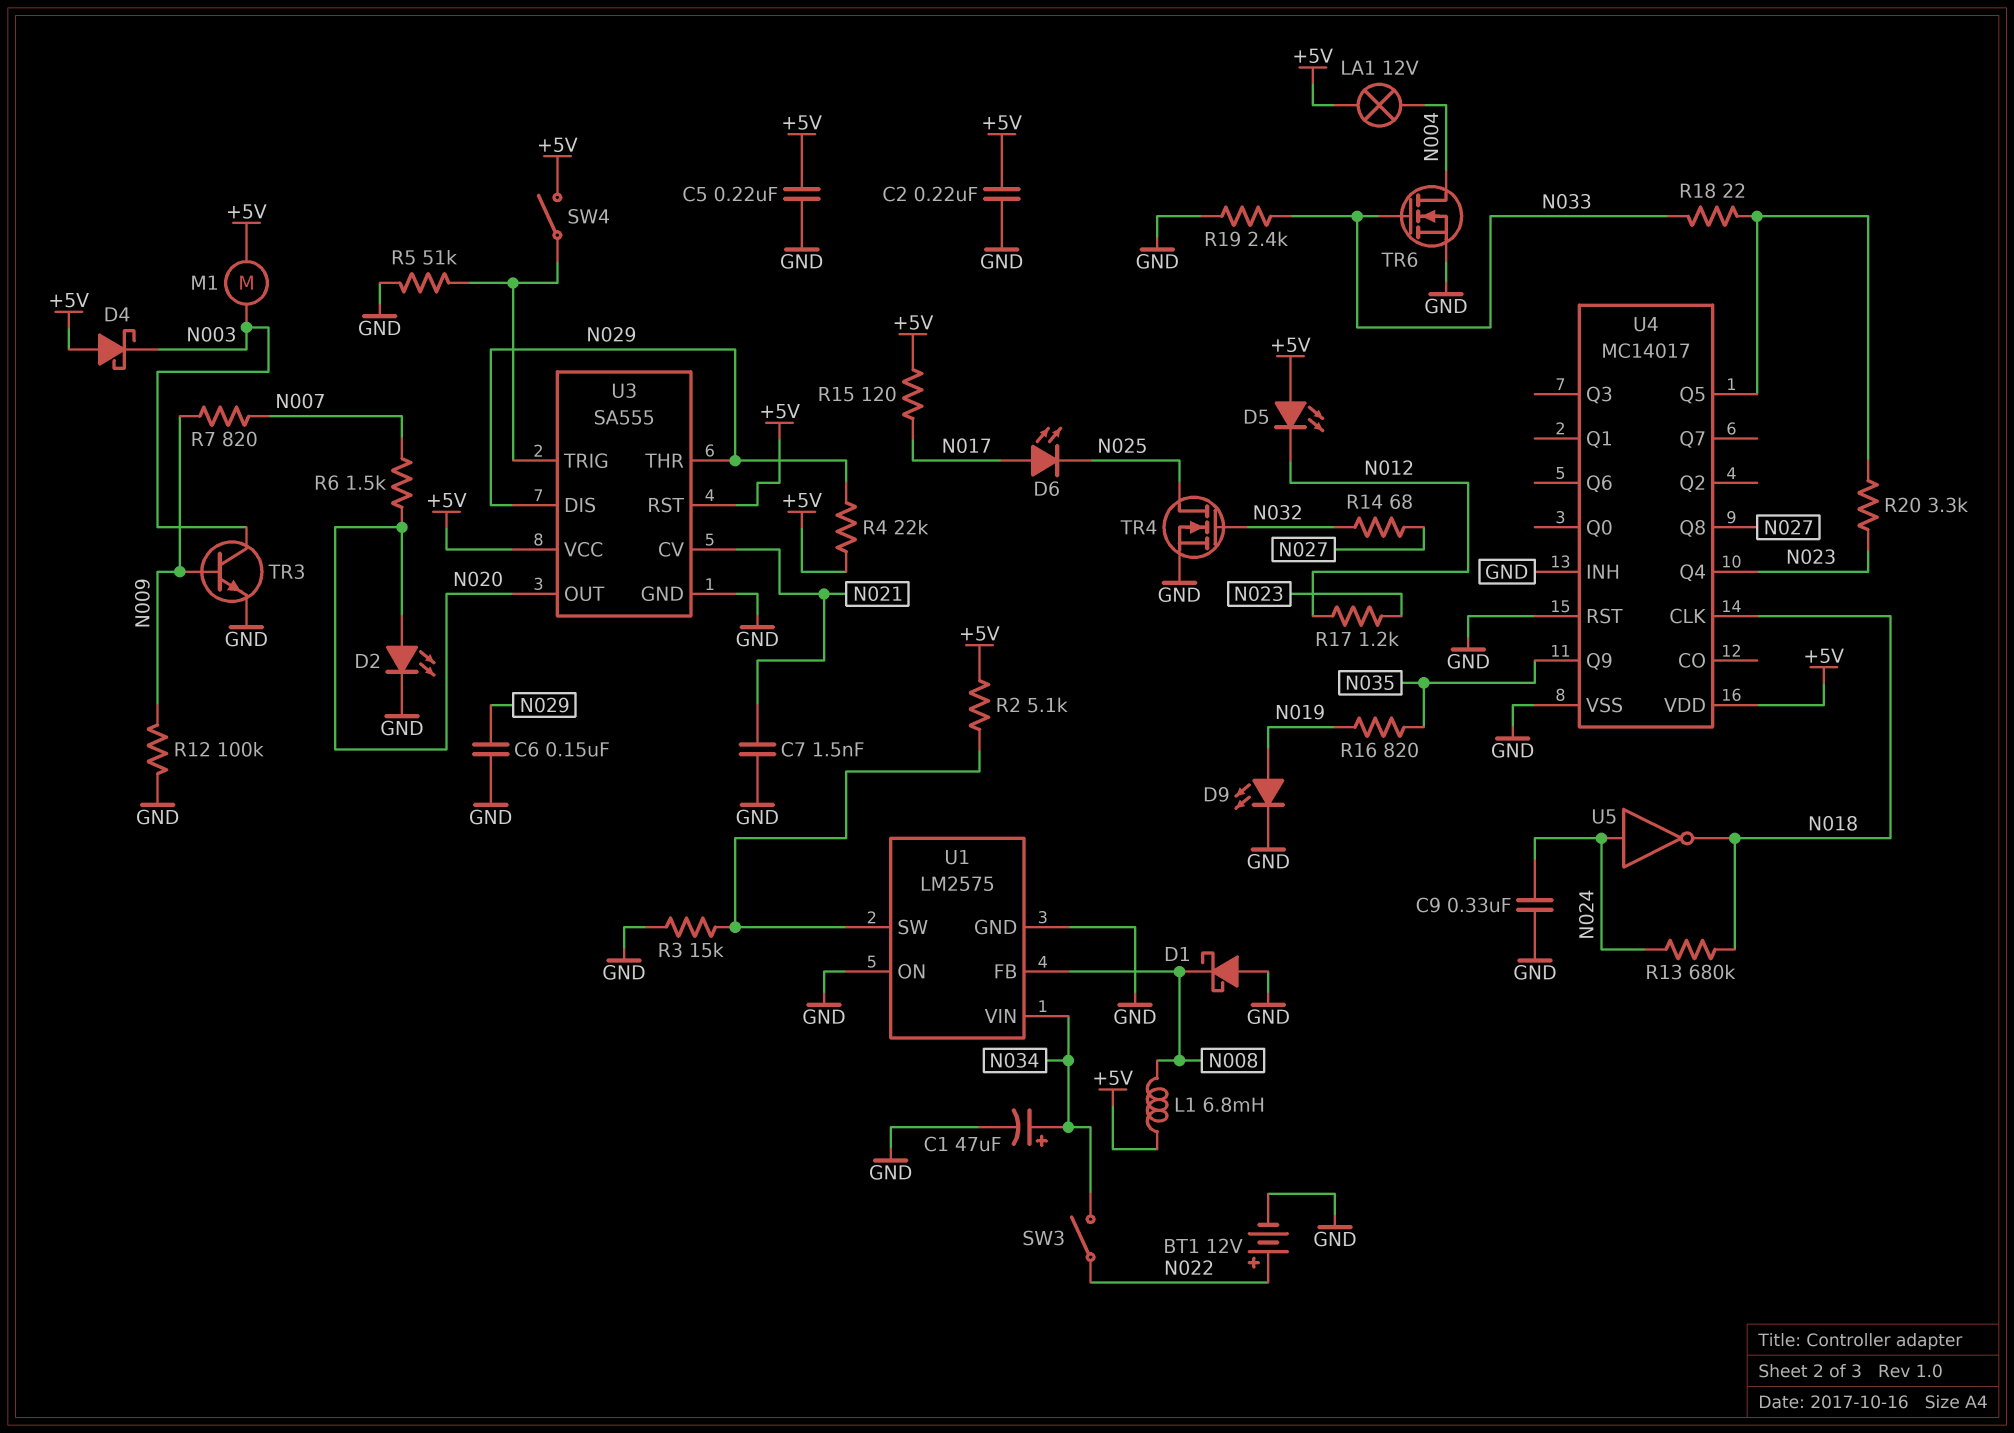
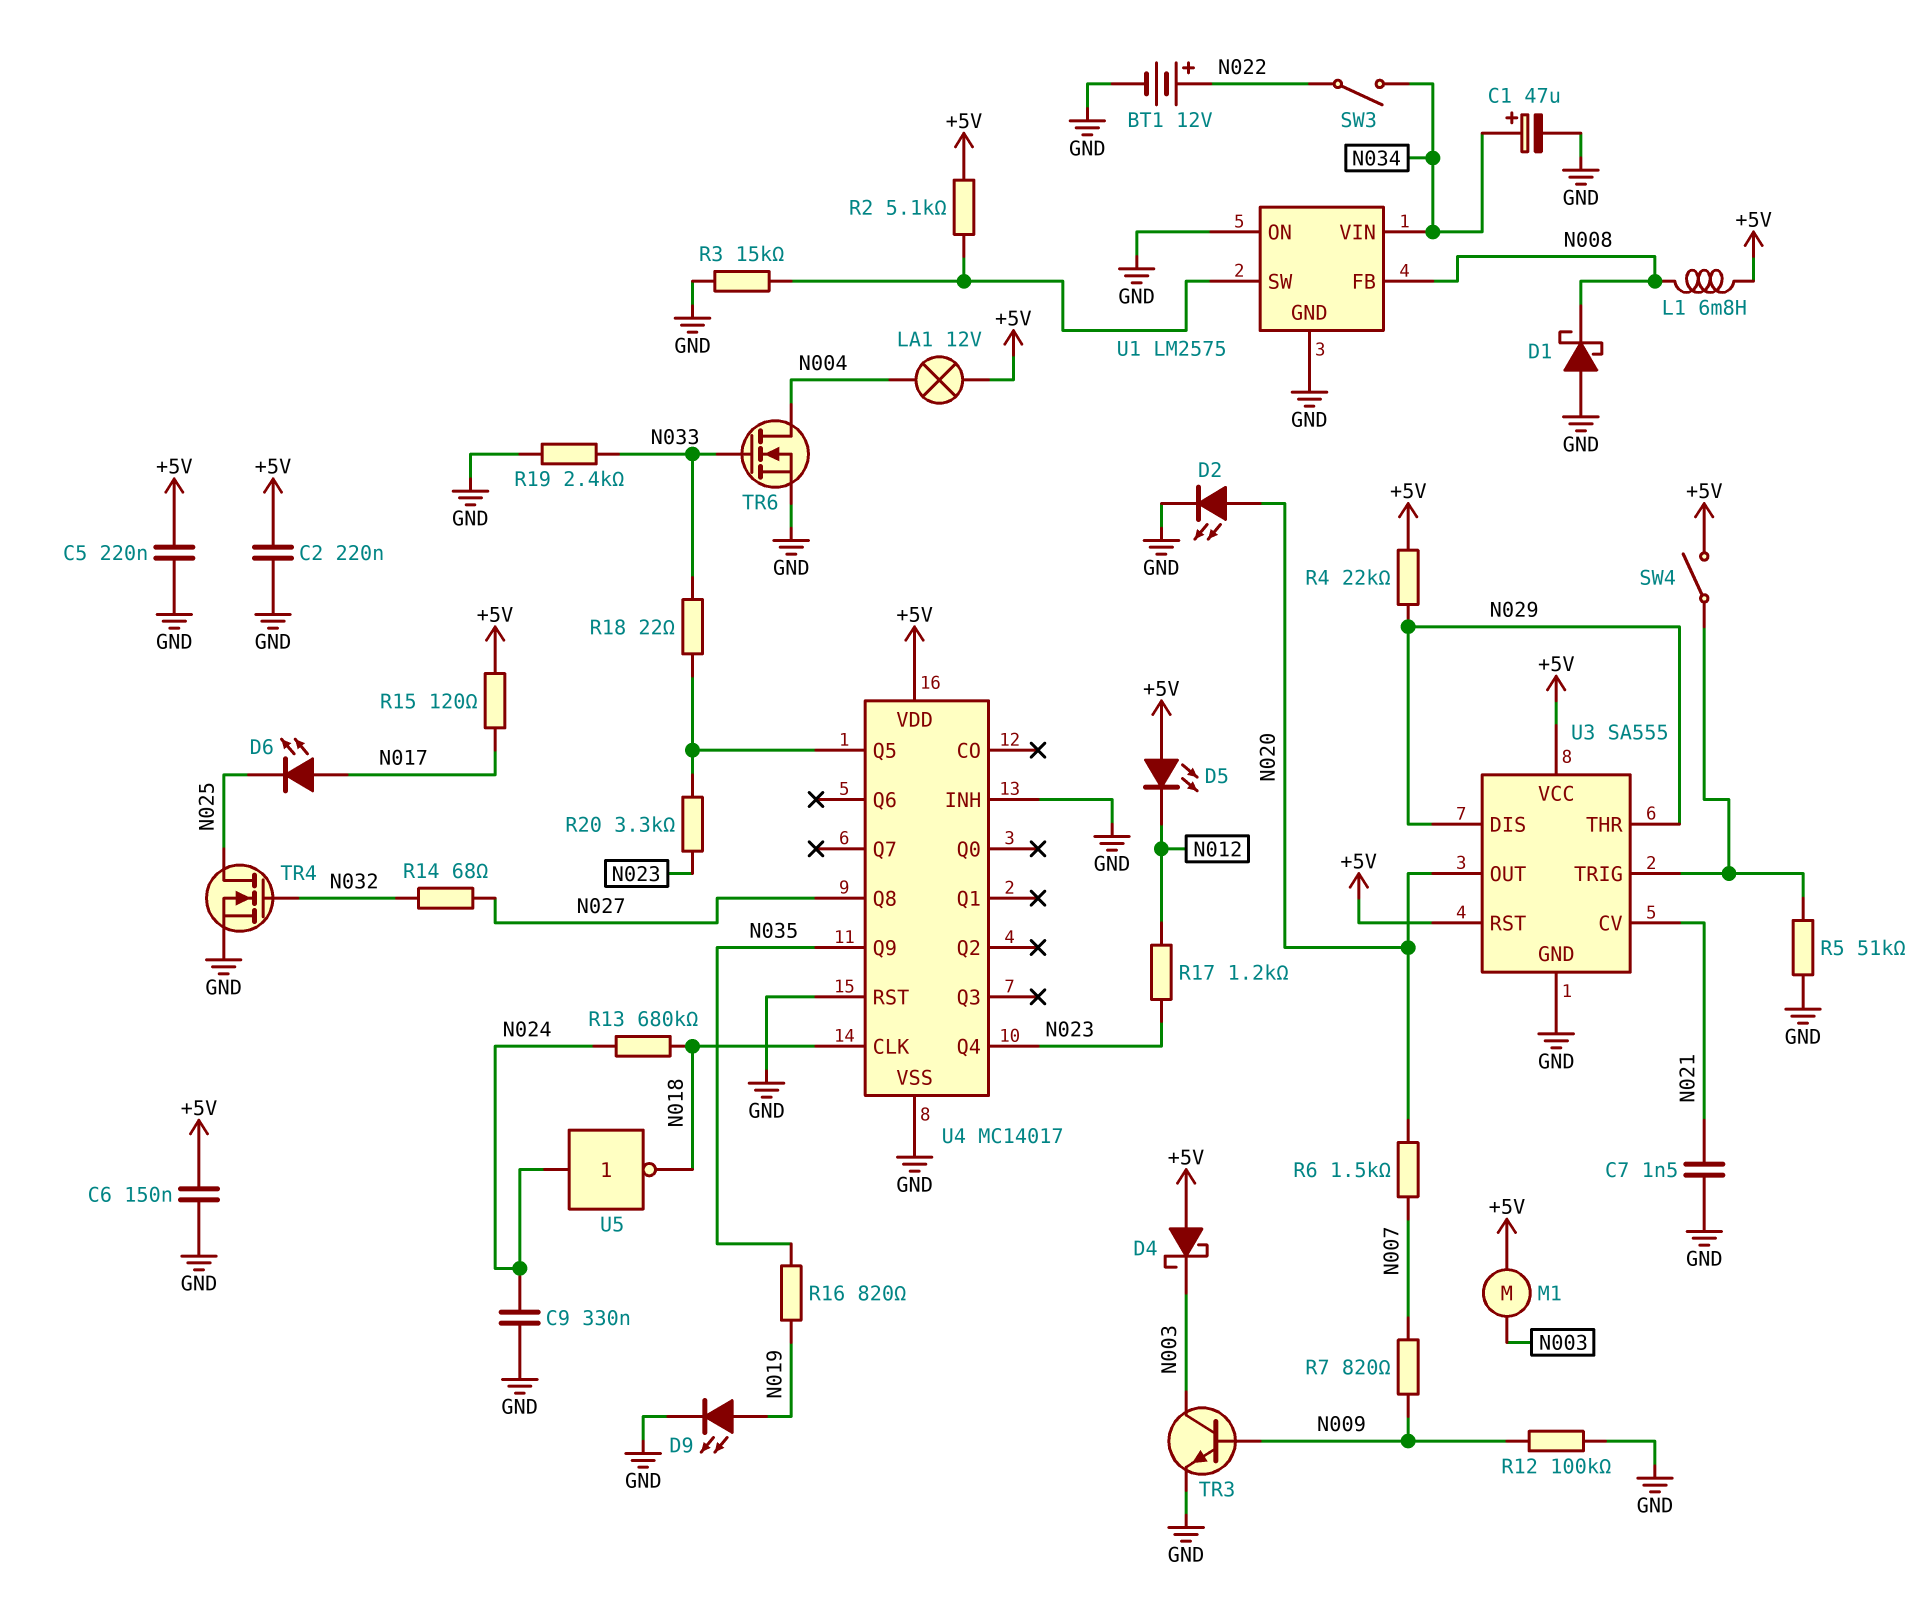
C6: 150nF (GND, N029) -> 150nF (+5V, GND)

